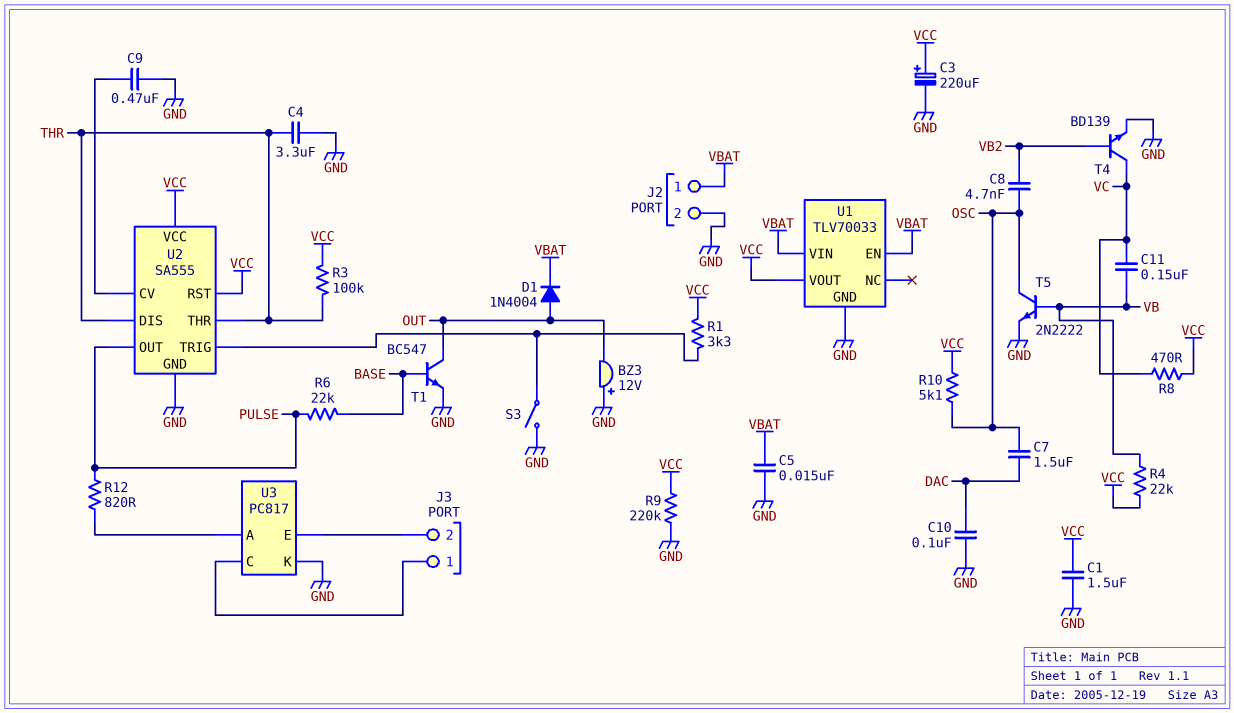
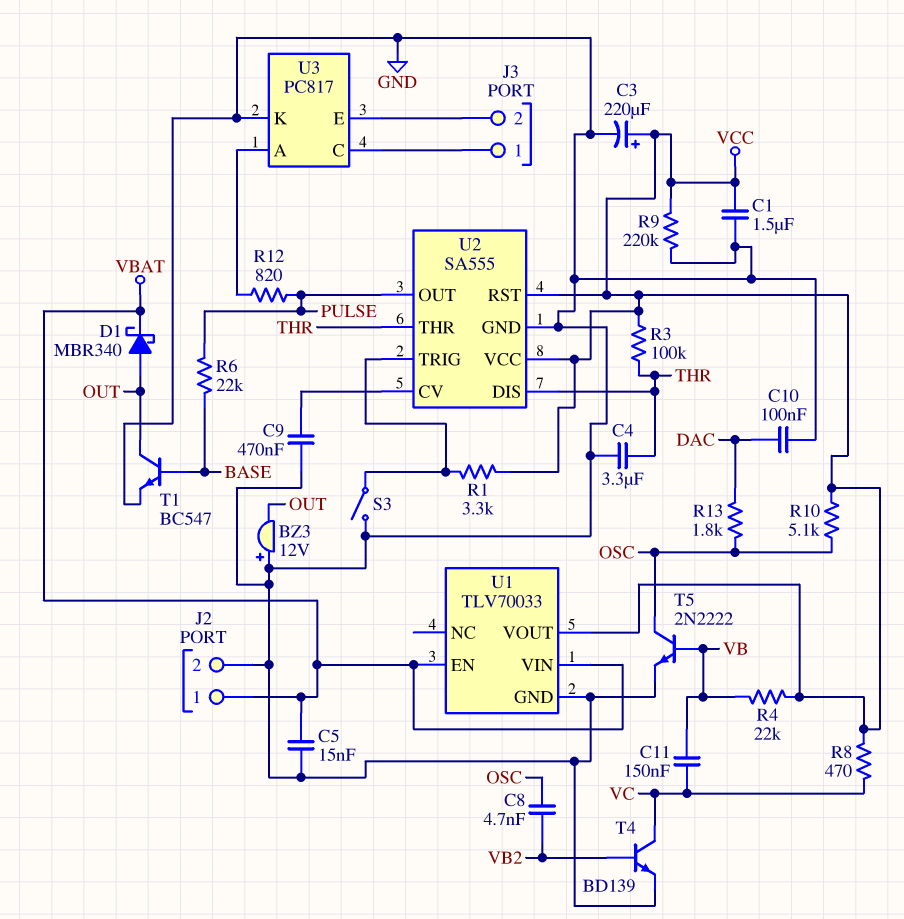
C7: 1.5uF (DAC, OSC) -> none
D1: diode 1N4004 (A OUT, K VBAT) -> schottky MBR340 (A OUT, K VBAT)
R13: none -> 1.8k (DAC, OSC)

